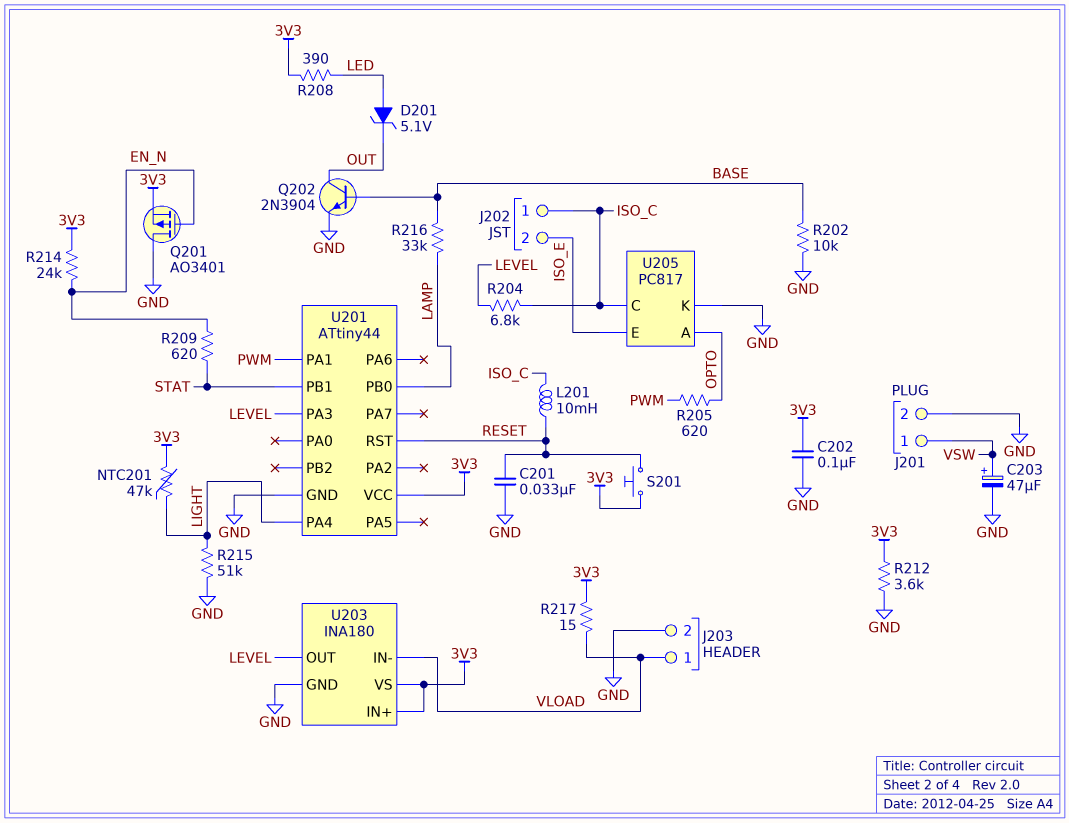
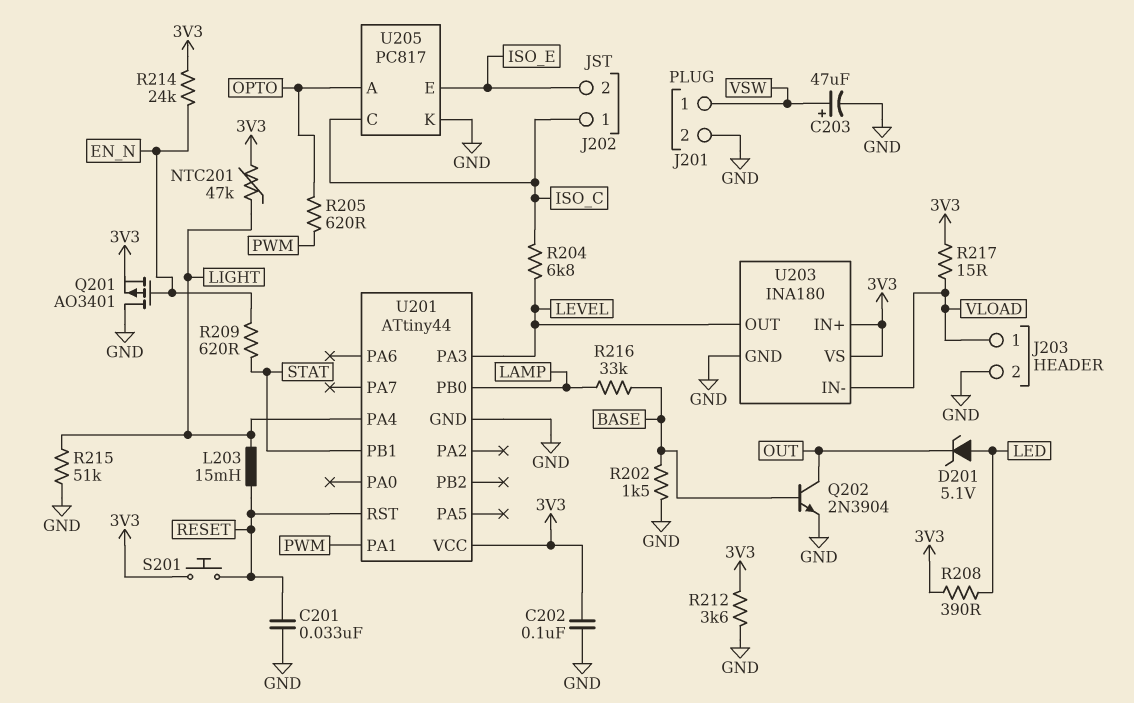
L201: 10mH (ISO_C, RESET) -> none
L203: none -> 15mH (LIGHT, RESET)
R202: 10k (BASE, GND) -> 1.5k (BASE, GND)

